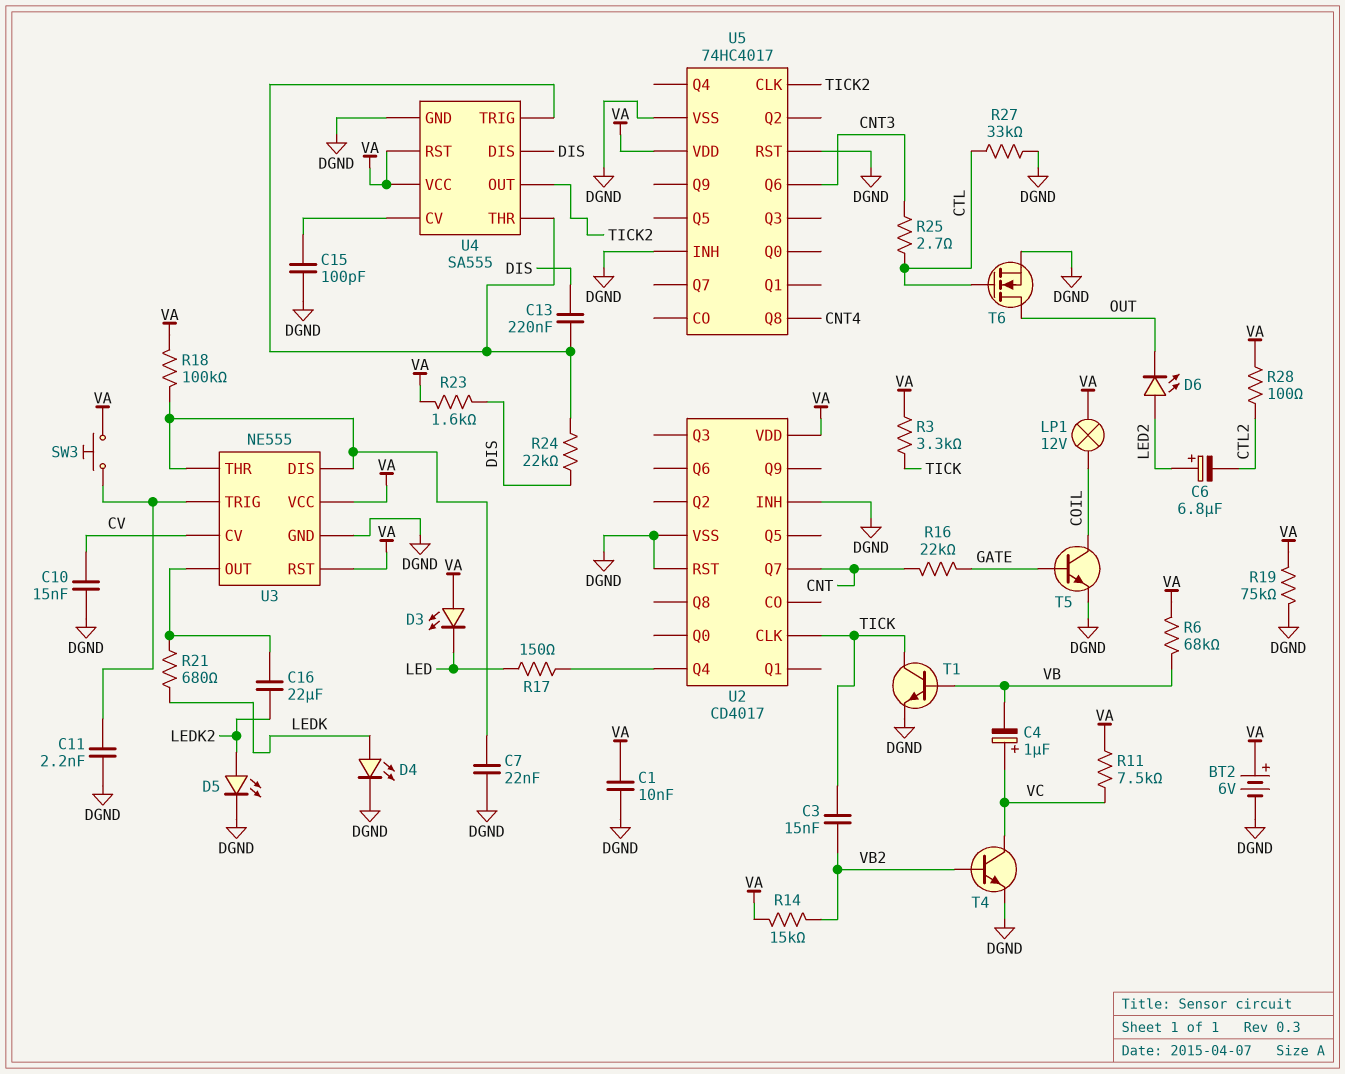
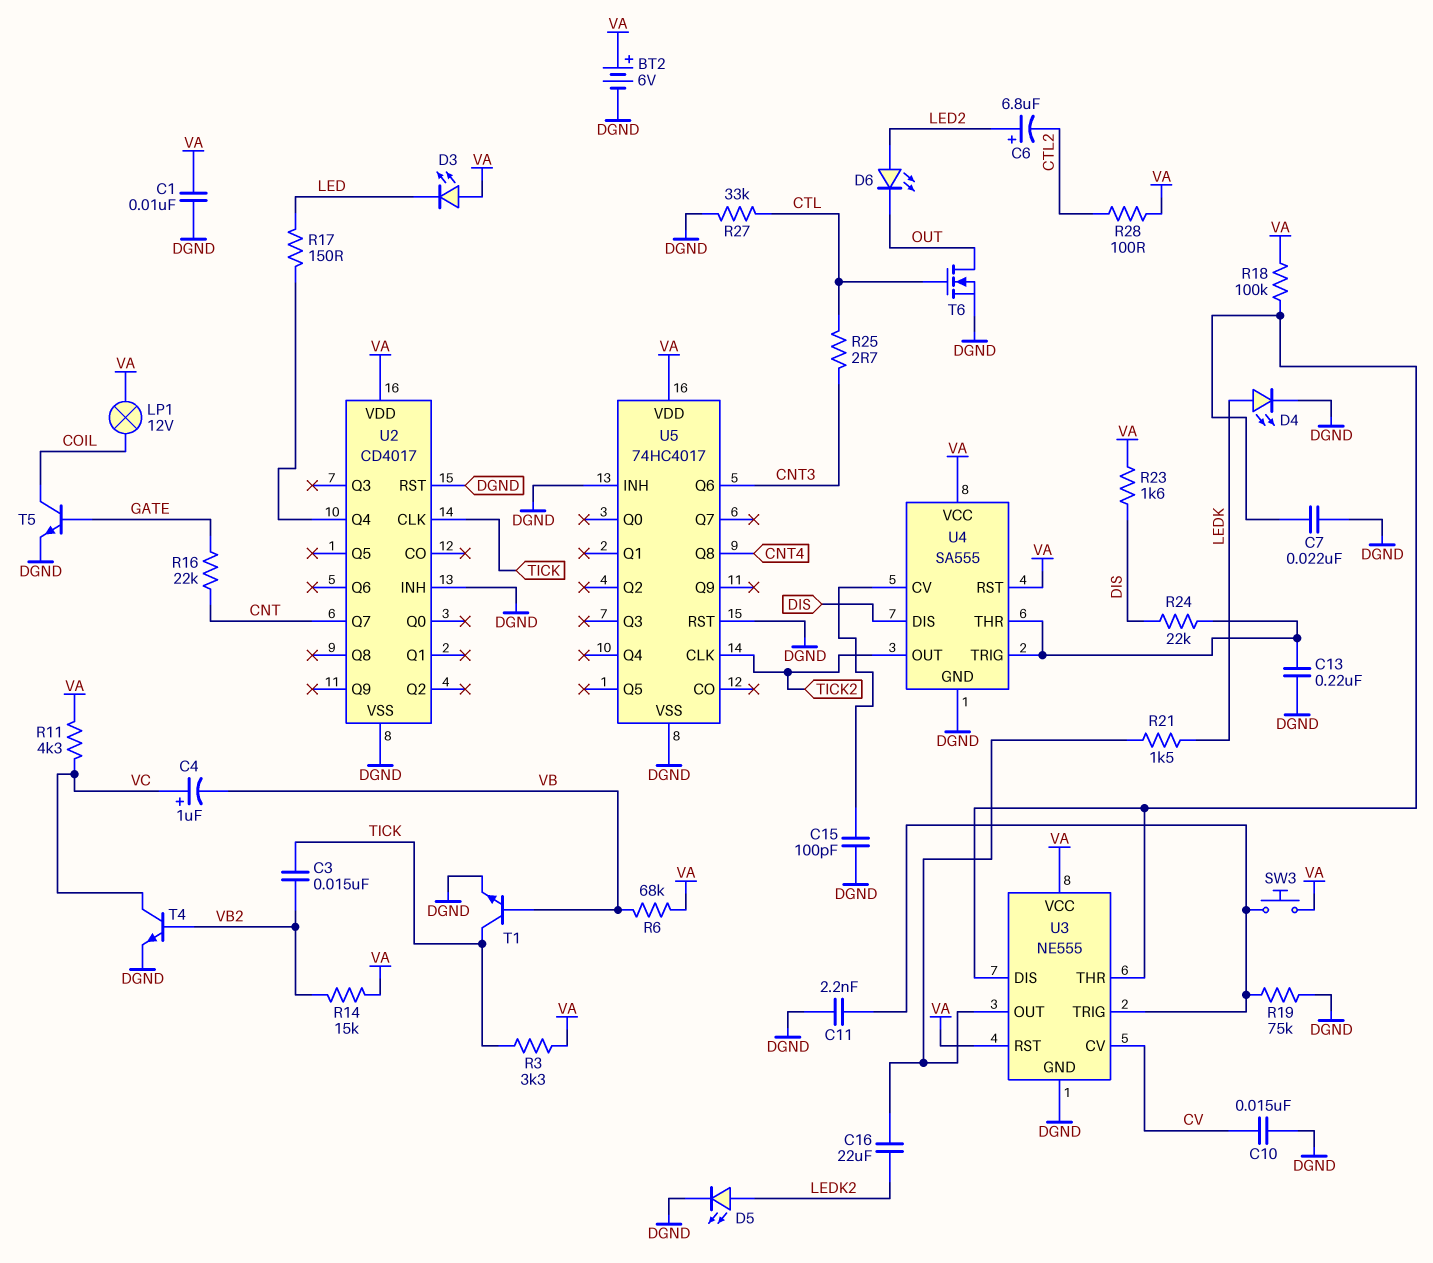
C13: 220nF (DIS, U4/THR) -> 220nF (DGND, U4/THR)
R11: 7.5k (VA, VC) -> 4.3k (VA, VC)
R19: 75k (DGND, VA) -> 75k (DGND, U3/TRIG)
R21: 680 (LEDK, U3/OUT) -> 1.5k (LEDK, U3/OUT)

